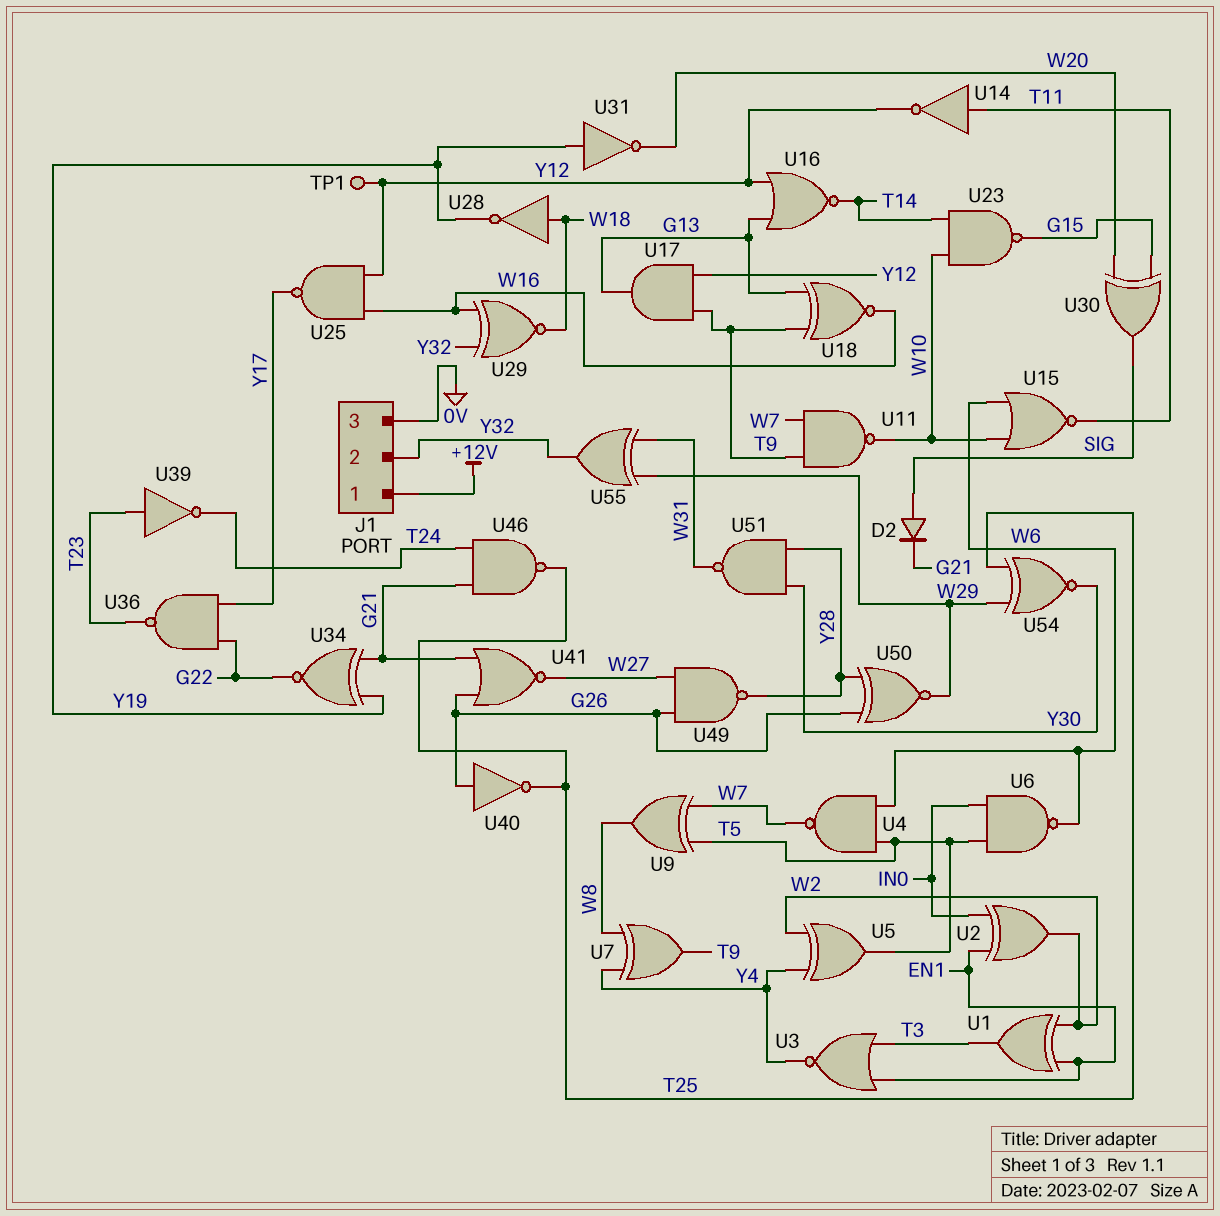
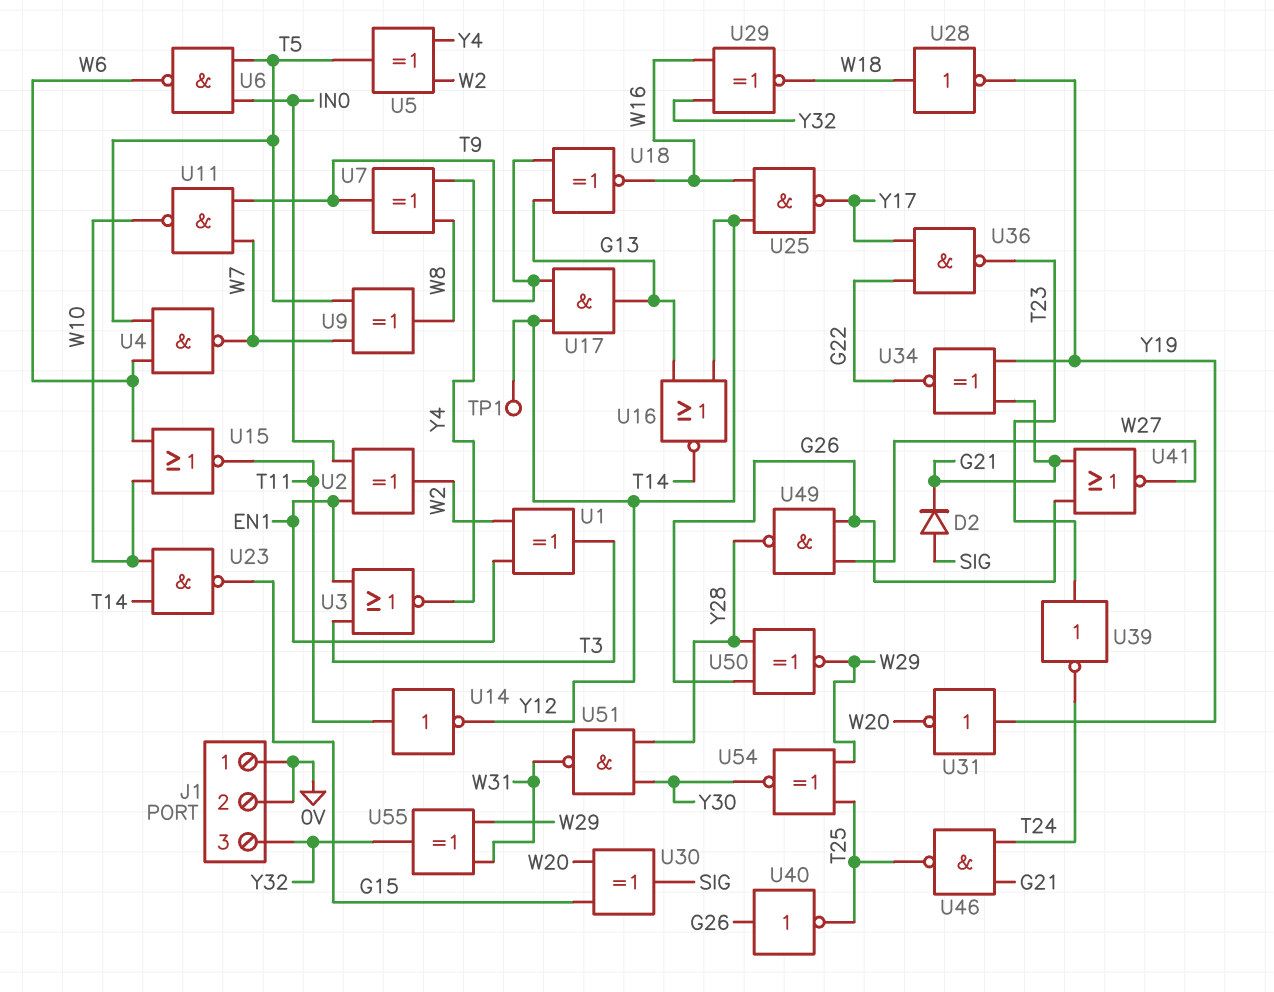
J1 pin 1: +12V -> 0V
J1 pin 2: Y32 -> 0V
J1 pin 3: 0V -> Y32

